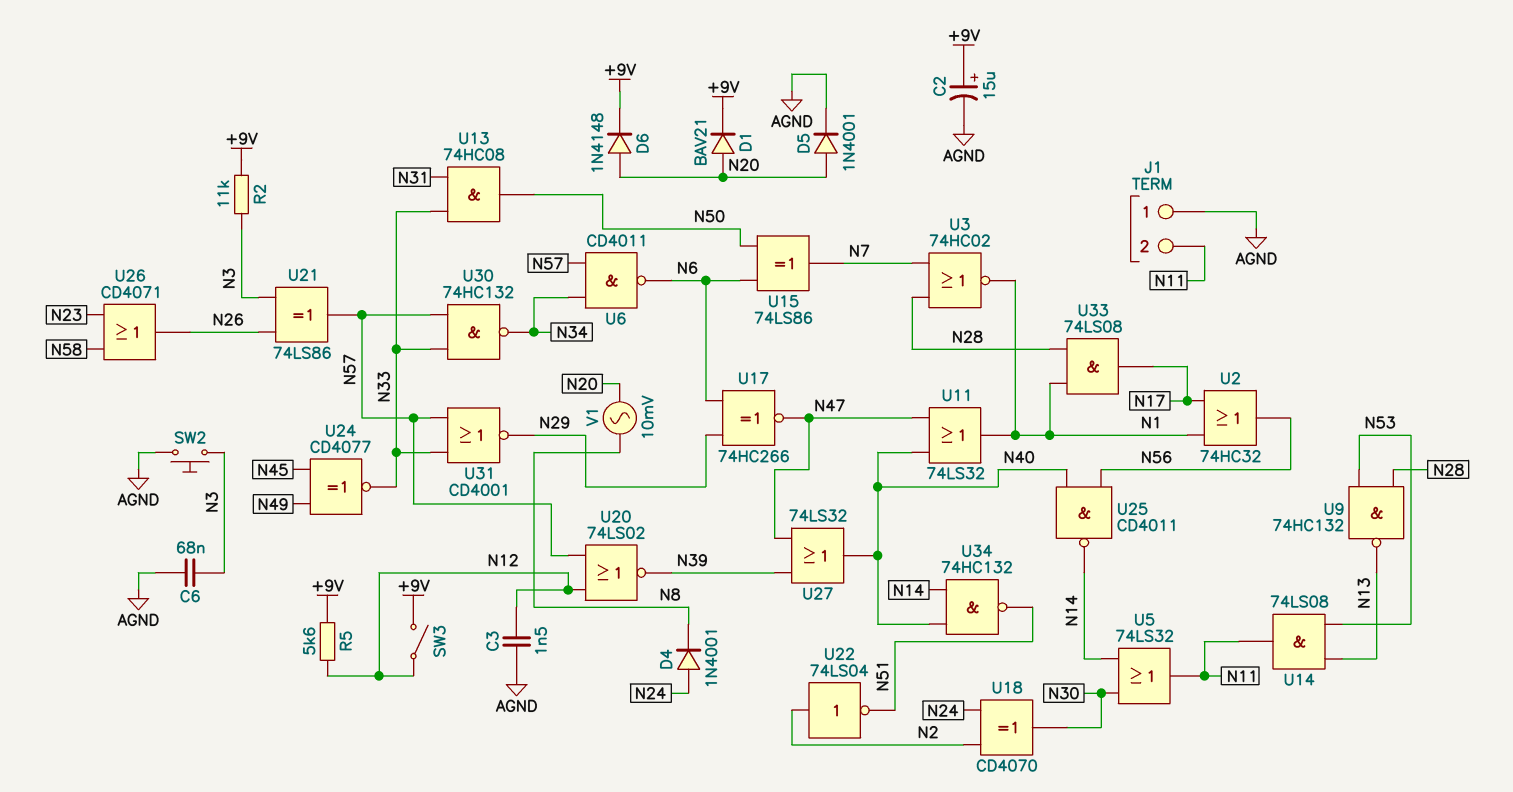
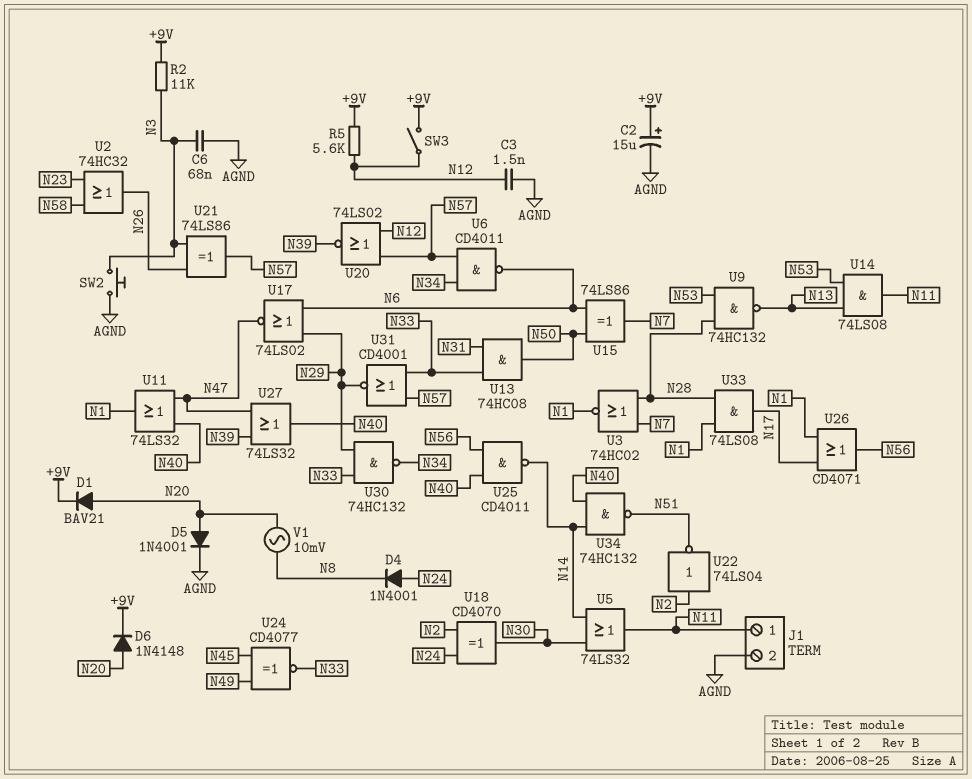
J1 pin 1: AGND -> N11
J1 pin 2: N11 -> AGND
U2: OR 74HC32 (in N1, in N17, out N56) -> OR 74HC32 (in N23, in N58, out N26)
U17: XNOR 74HC266 (in N6, in N29, out N47) -> NOR 74LS02 (in N6, in N29, out N47)
U26: OR CD4071 (in N23, in N58, out N26) -> OR CD4071 (in N1, in N17, out N56)
U30: NAND 74HC132 (in N33, in N57, out N34) -> NAND 74HC132 (in N29, in N33, out N34)

